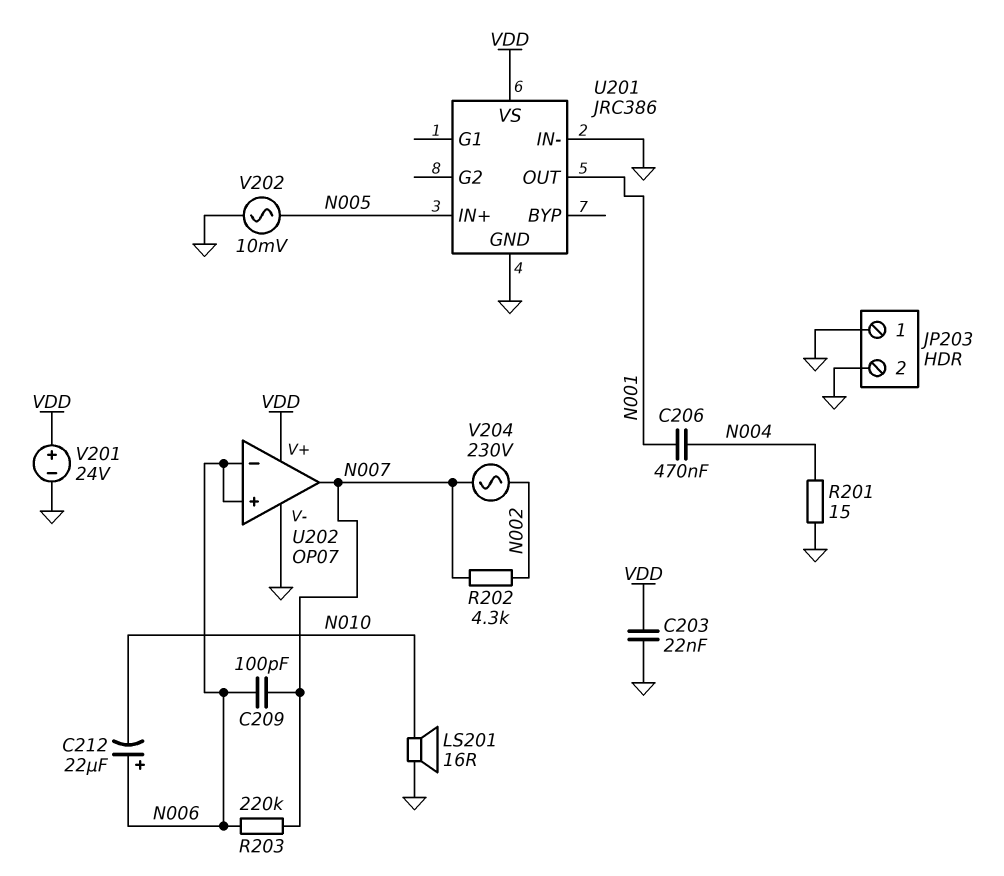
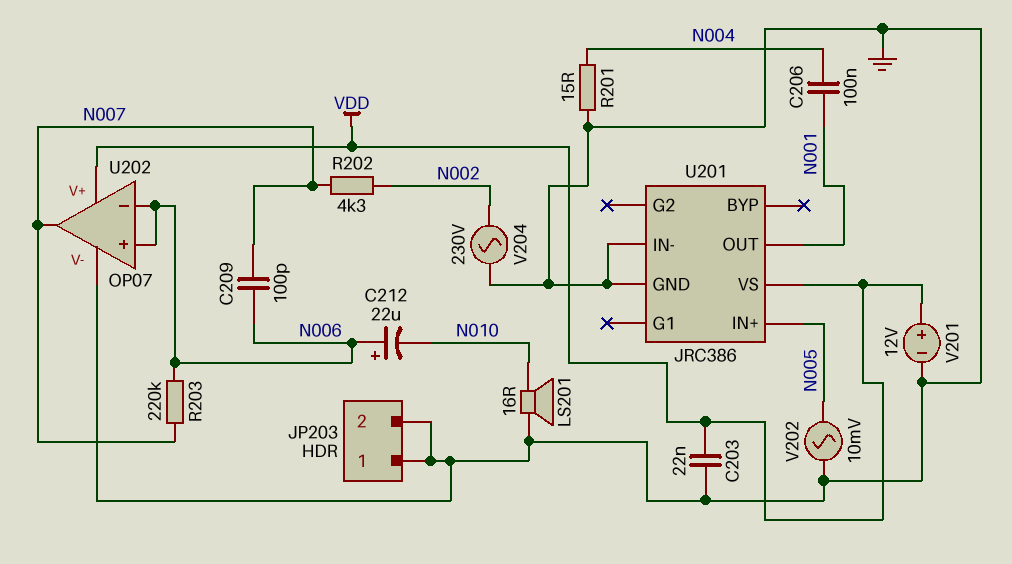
C206: 470nF (N001, N004) -> 100nF (N001, N004)
V201: 24V (plus VDD, minus GND) -> 12V (plus VDD, minus GND)
V204: AC 230V (N002, N007) -> AC 230V (GND, N002)

